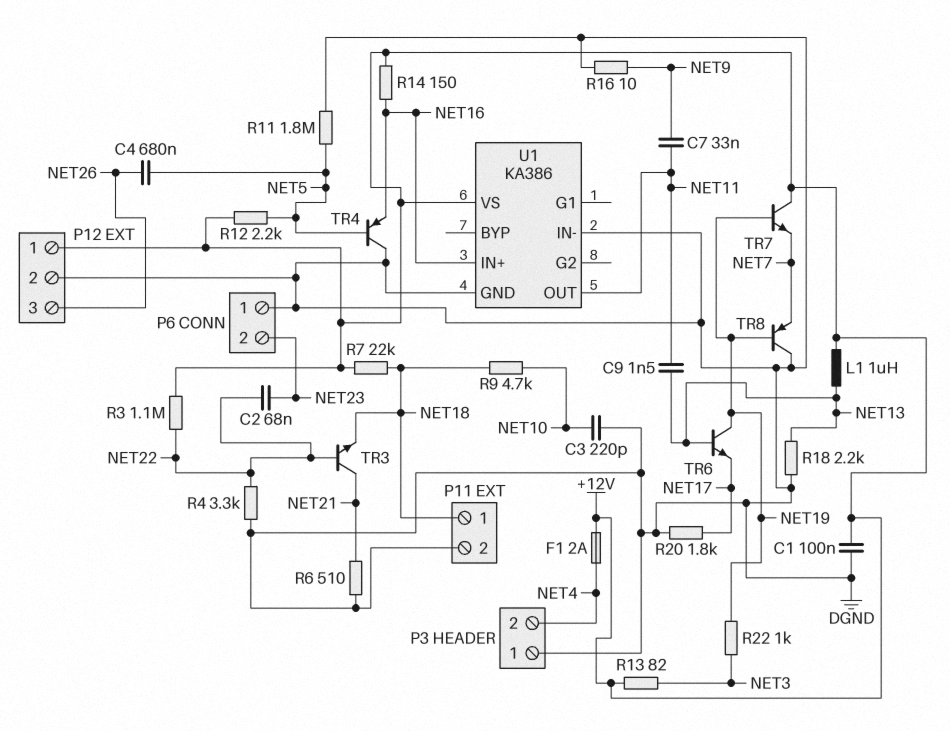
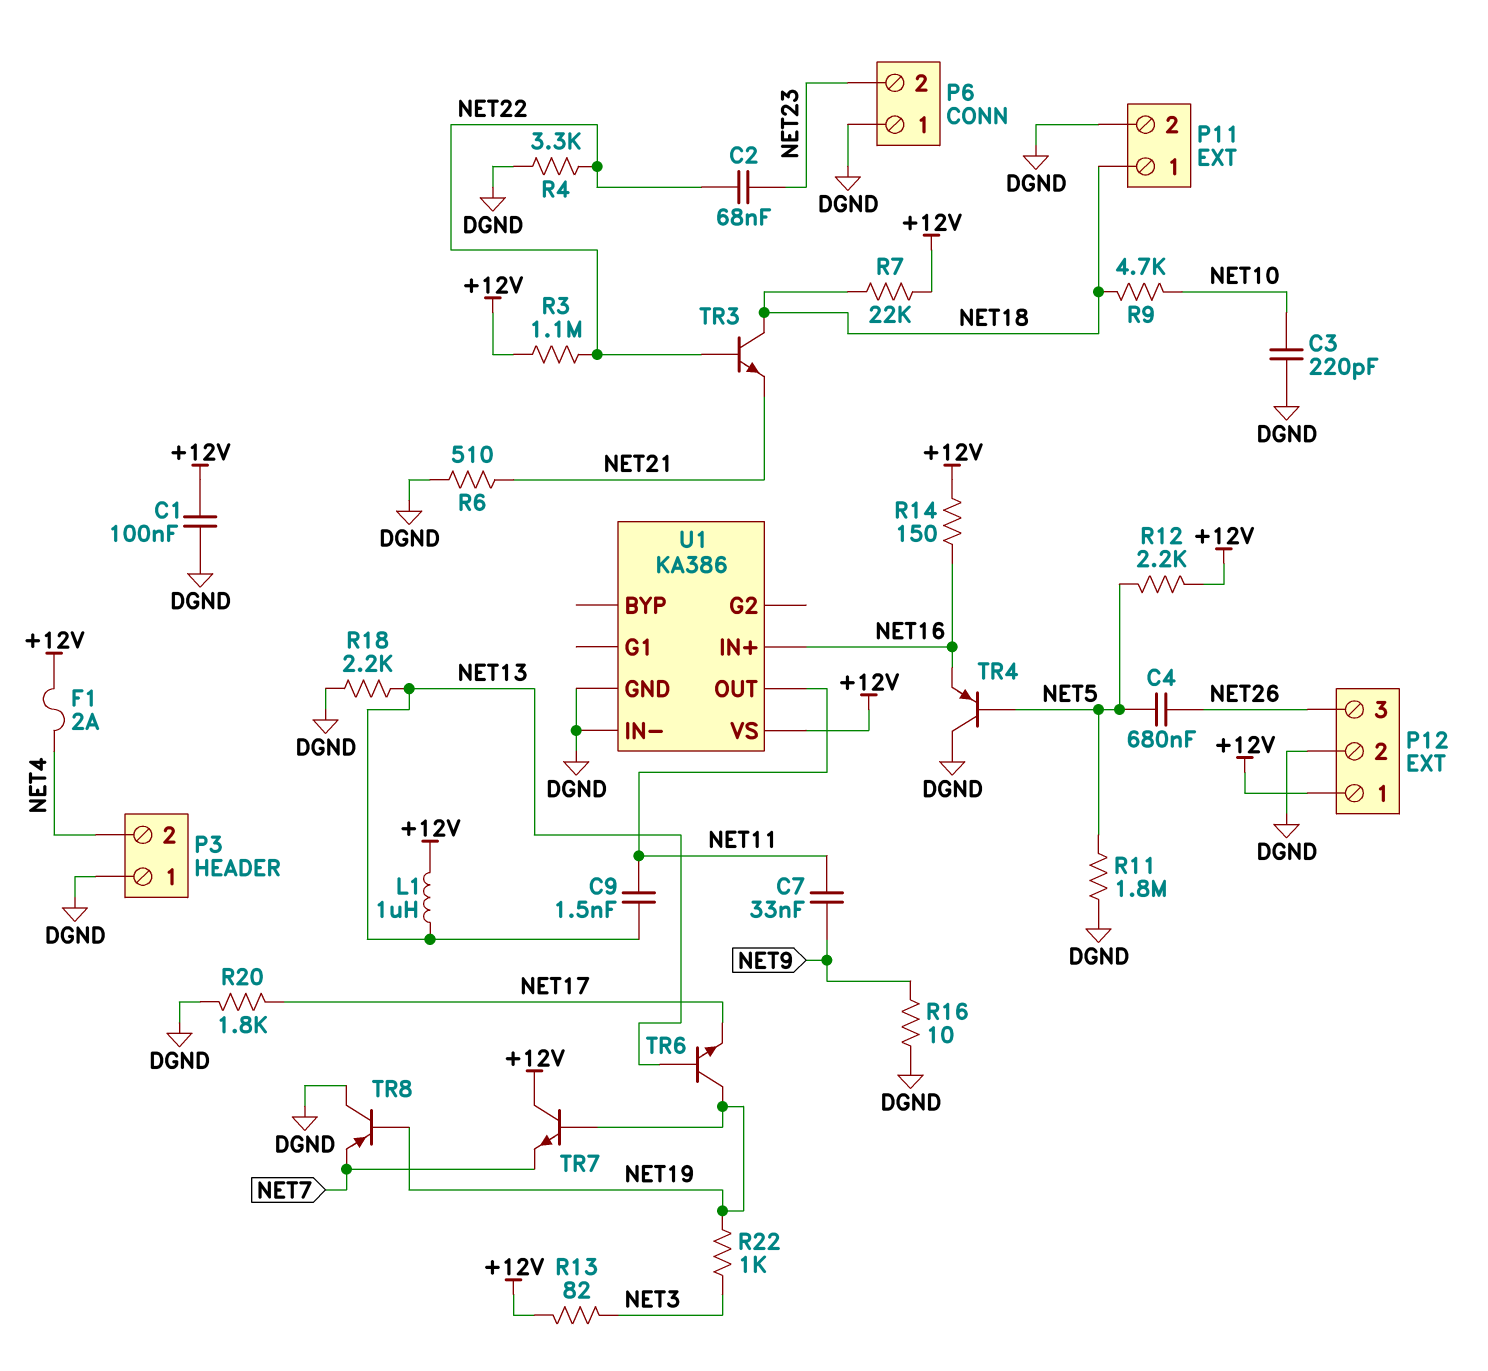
TR3: NPN (B NET22, C NET21, E NET18) -> NPN (B NET22, C NET18, E NET21)

